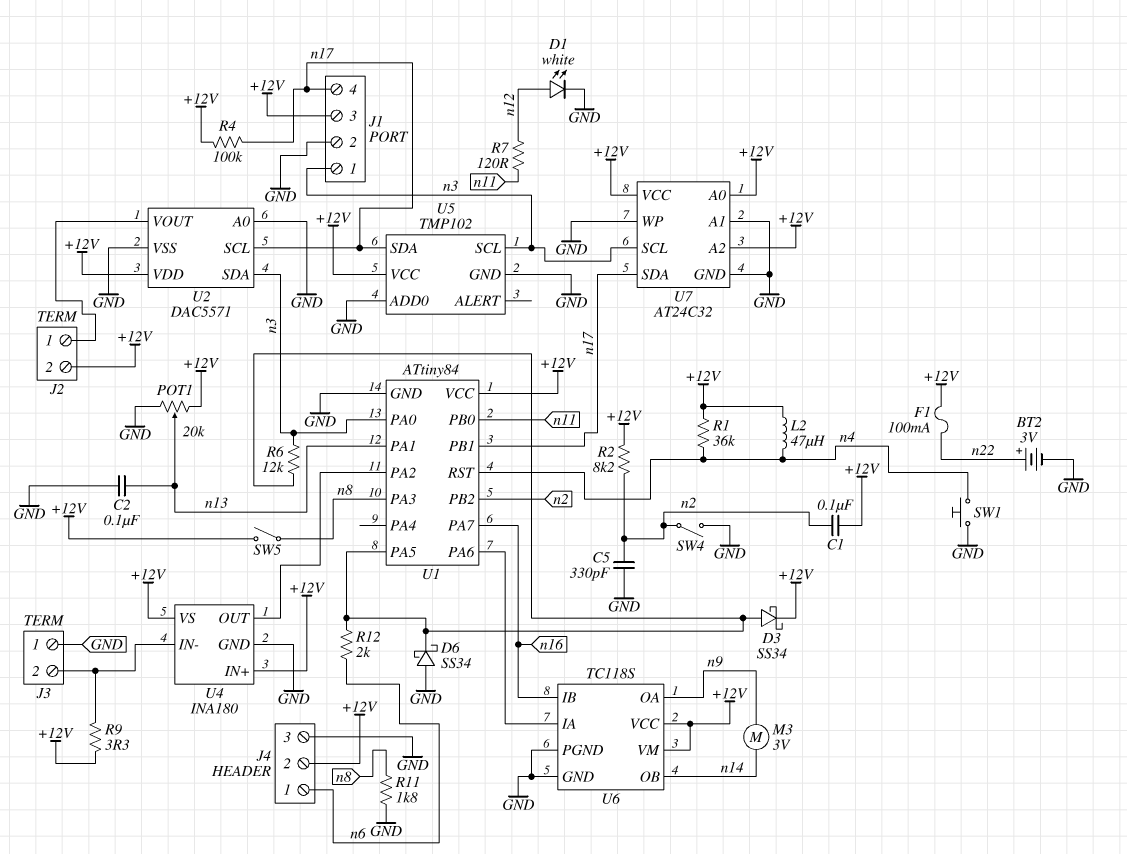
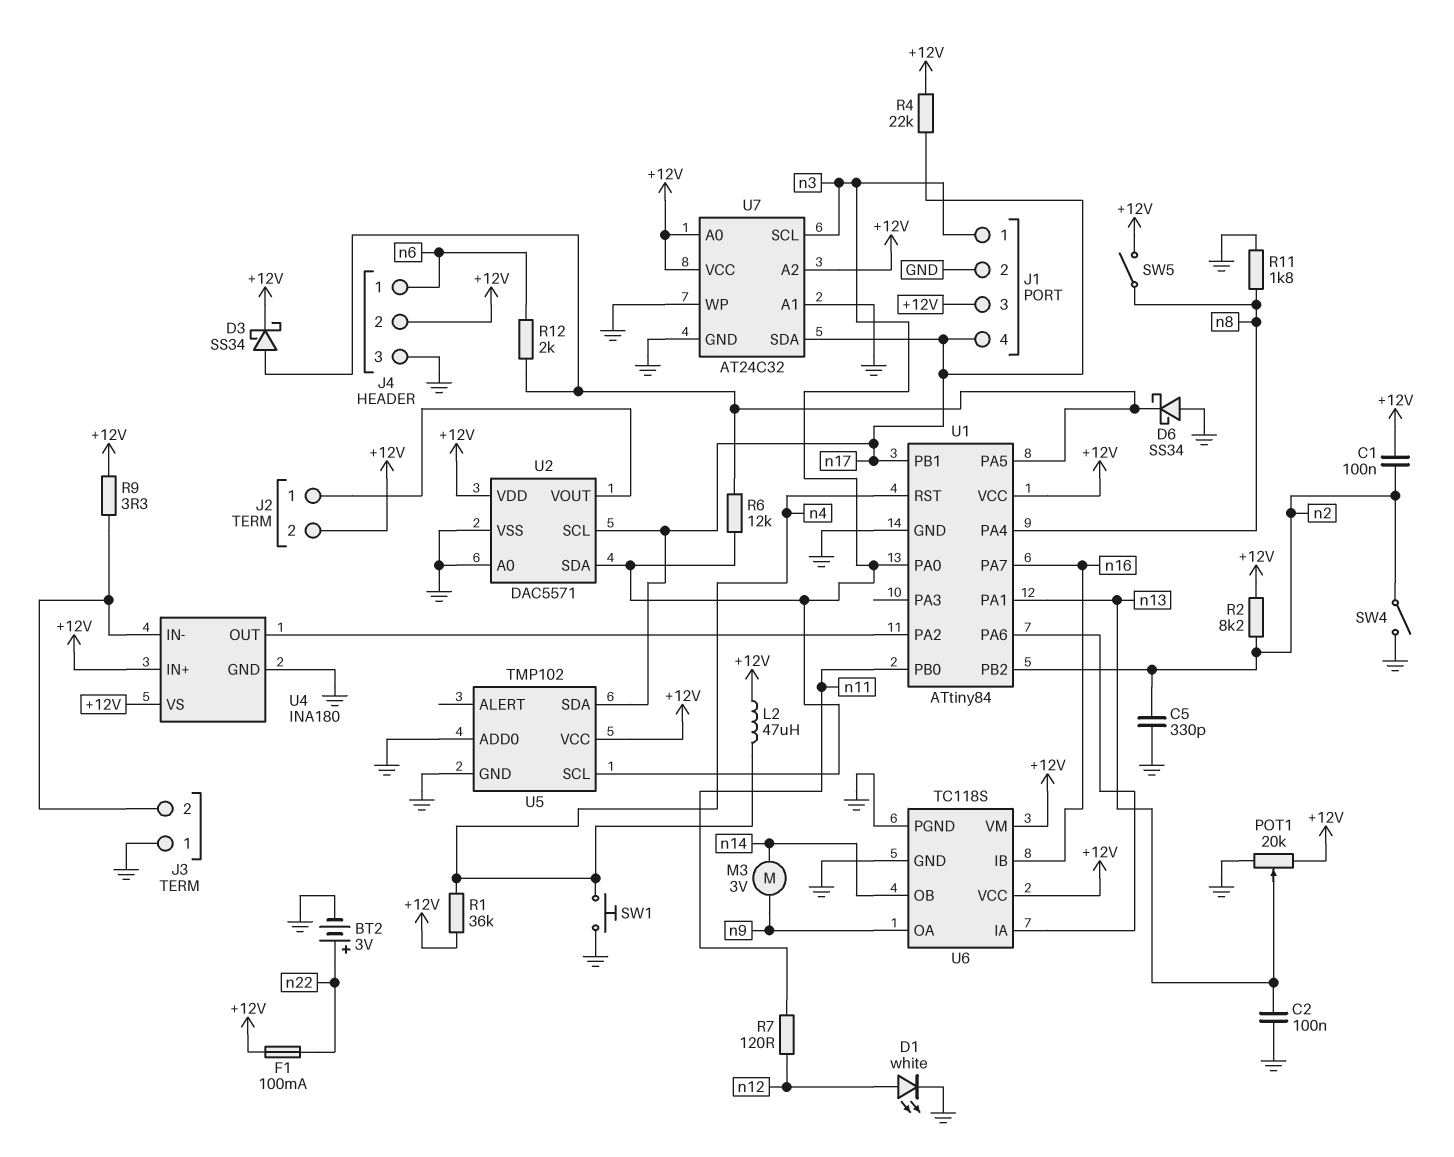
R4: 100k (+12V, n17) -> 22k (+12V, n17)
U1 pin PA3: n8 -> none
U1 pin PA4: none -> n8

